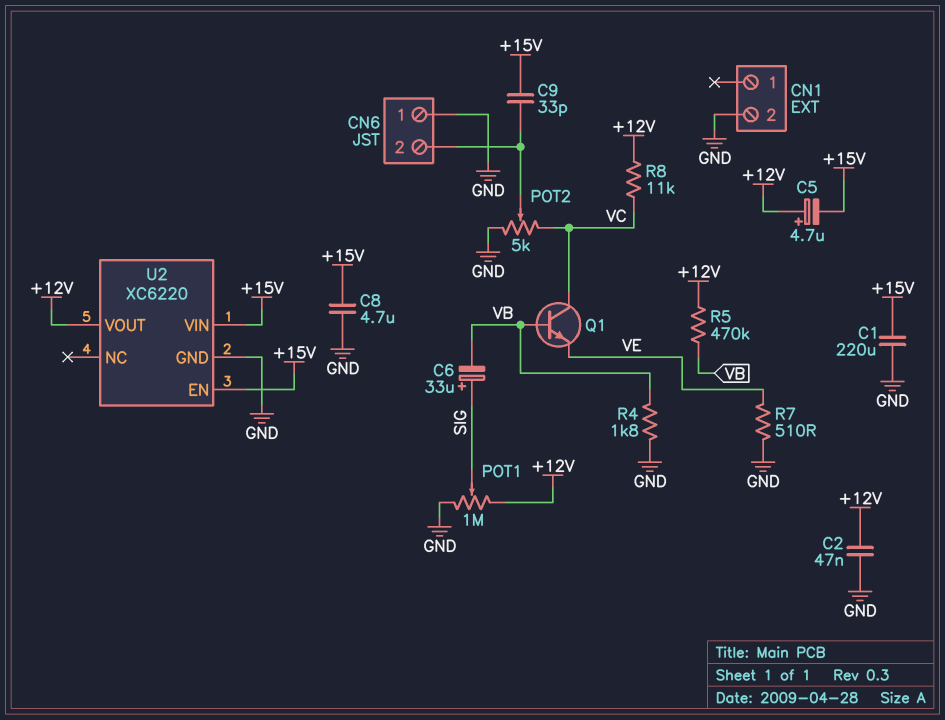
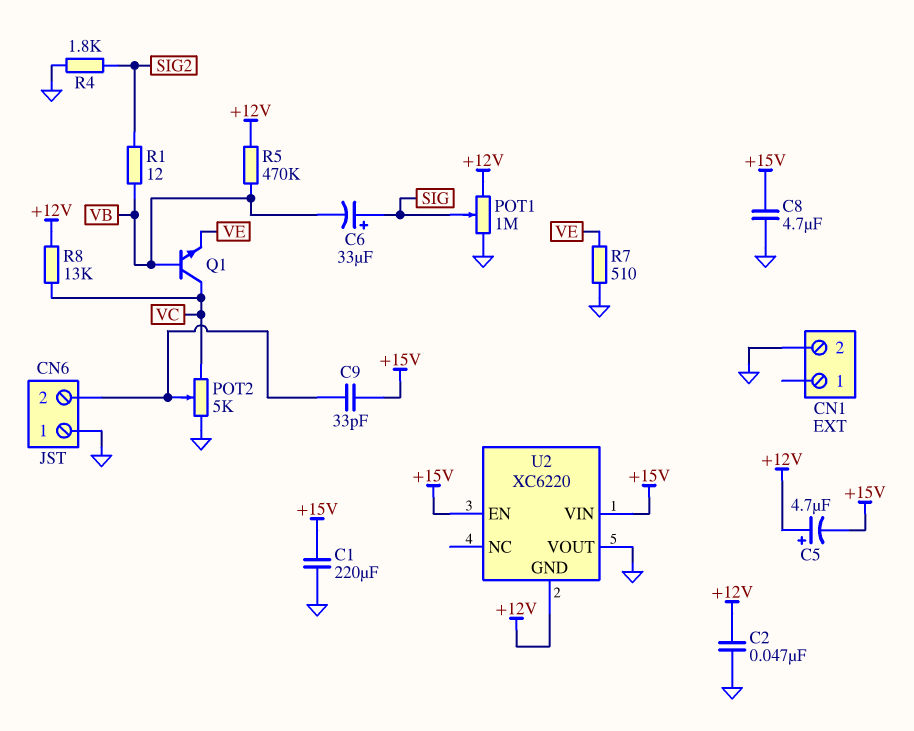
R1: none -> 12 (SIG2, VB)
R4: 1.8k (GND, VB) -> 1.8k (GND, SIG2)
R8: 11k (+12V, VC) -> 13k (+12V, VC)
U2 pin GND: GND -> +12V
U2 pin VOUT: +12V -> GND

